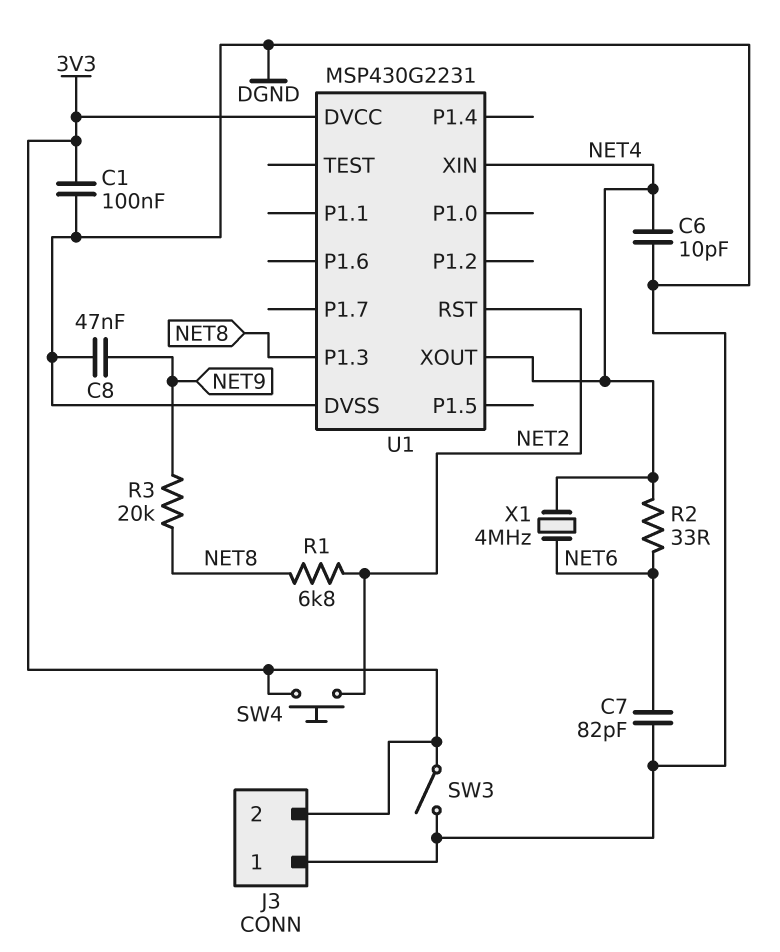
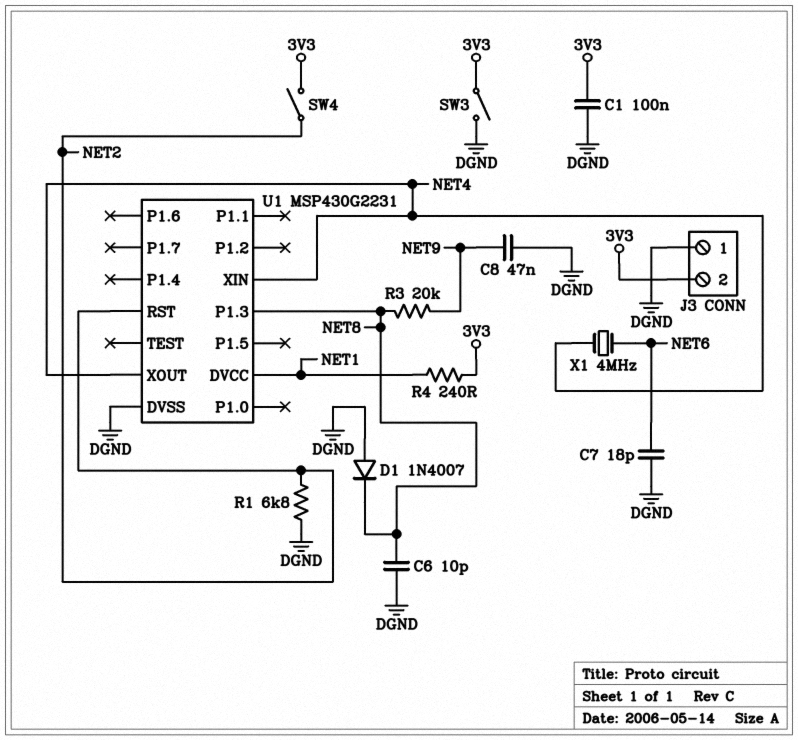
C6: 10pF (DGND, NET4) -> 10pF (DGND, NET8)
C7: 82pF (DGND, NET6) -> 18pF (DGND, NET6)
D1: none -> diode 1N4007 (A DGND, K NET8)
R1: 6.8k (NET2, NET8) -> 6.8k (DGND, NET2)
R2: 33 (NET4, NET6) -> none
R4: none -> 240 (3V3, NET1)
SW4: button (3V3, NET2) -> switch (3V3, NET2)
U1 pin DVCC: 3V3 -> NET1

